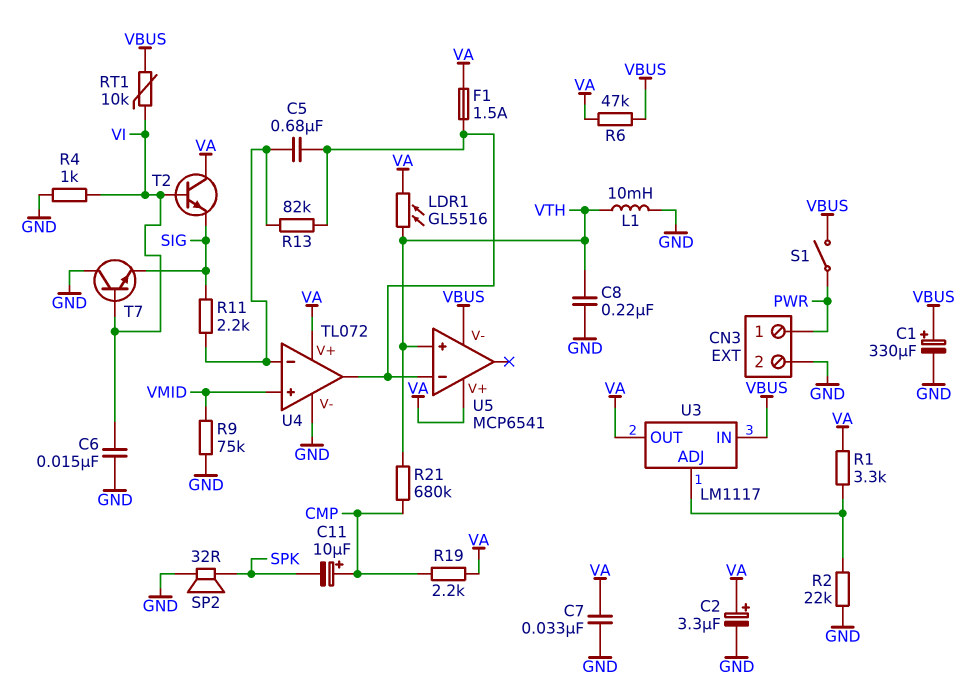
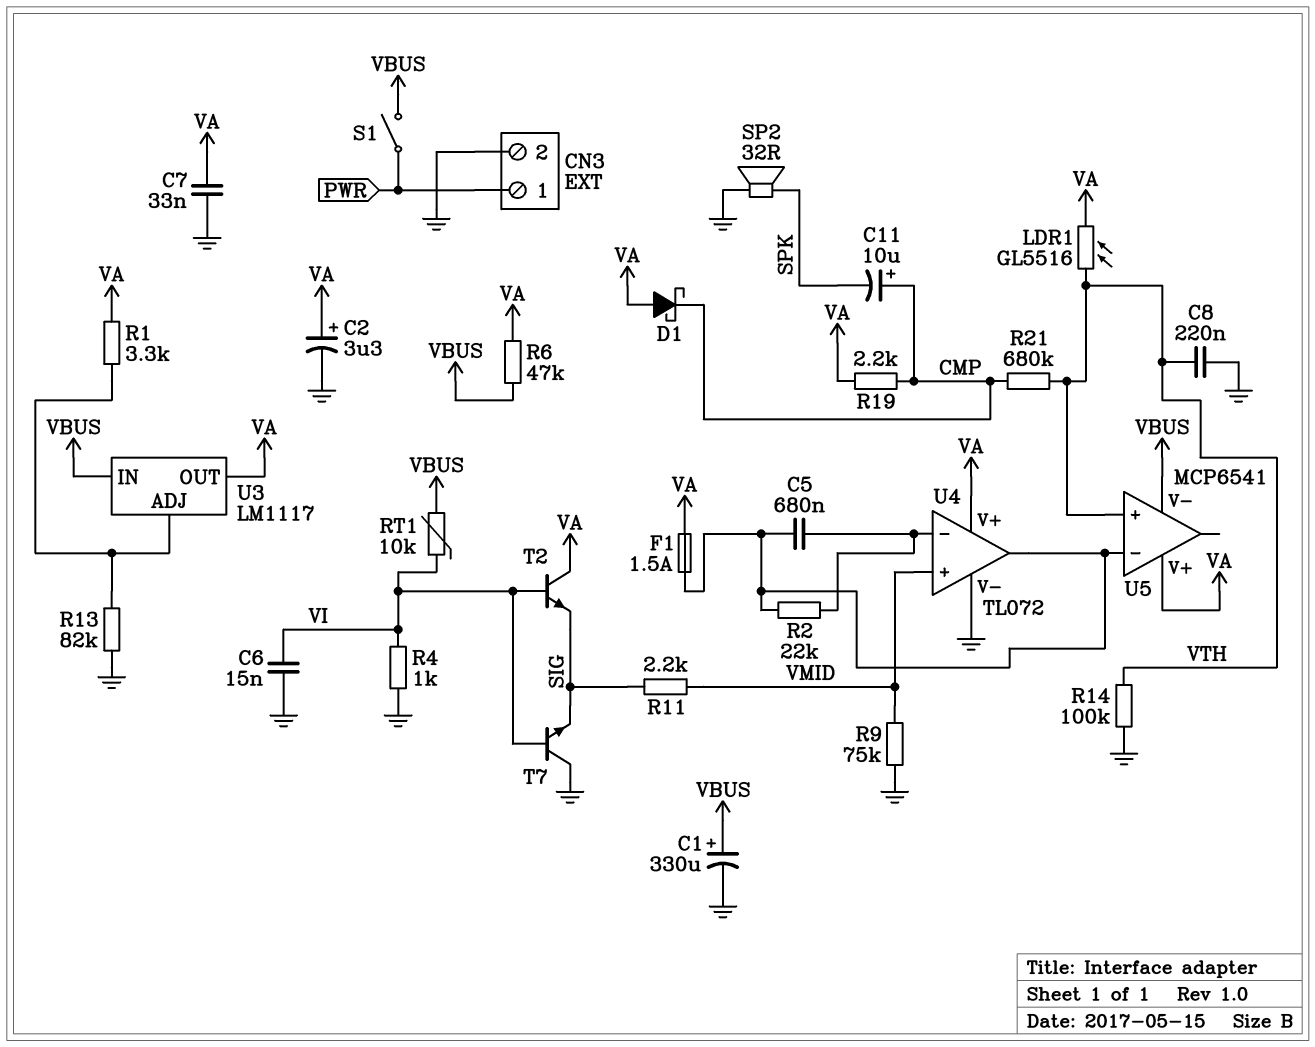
D1: none -> schottky (A VA, K CMP)
L1: 10mH (GND, VTH) -> none
R2: 22k (GND, U3/ADJ) -> 22k (U4/in-, U4/out)
R11: 2.2k (SIG, U4/in-) -> 2.2k (SIG, VMID)
R13: 82k (U4/in-, U4/out) -> 82k (GND, U3/ADJ)
R14: none -> 100k (GND, VTH)

